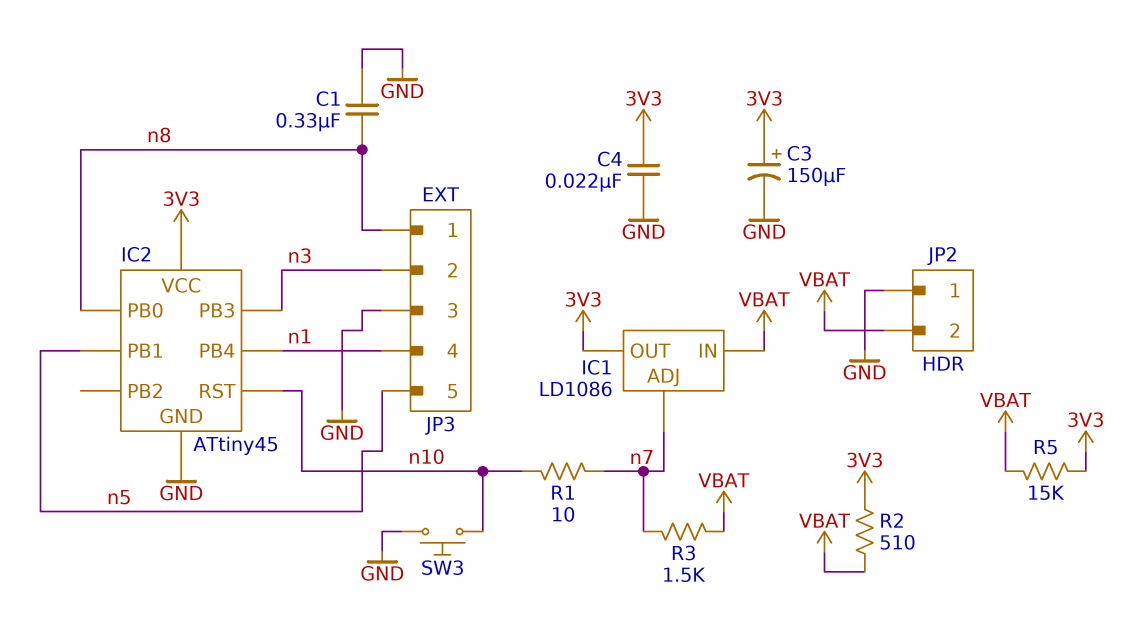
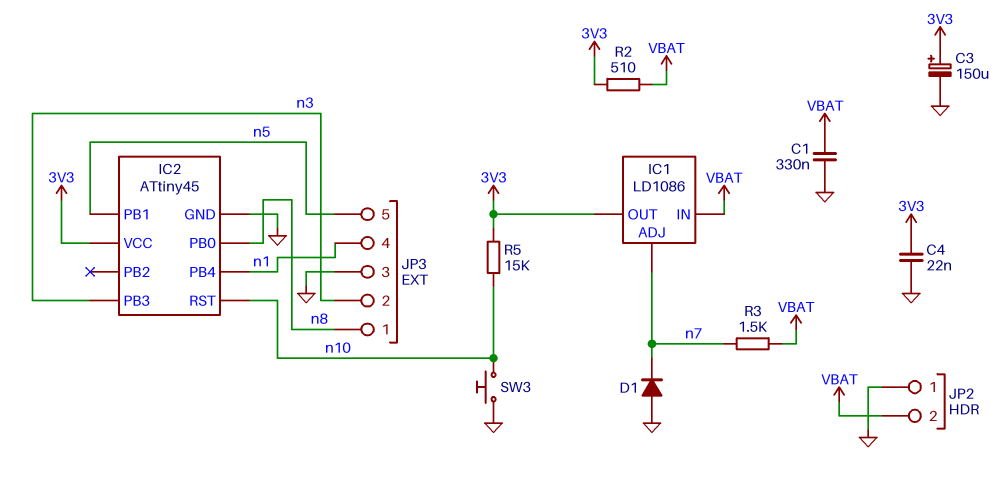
C1: 330nF (GND, n8) -> 330nF (GND, VBAT)
D1: none -> diode (A GND, K n7)
R1: 10 (n7, n10) -> none
R5: 15k (3V3, VBAT) -> 15k (3V3, n10)

